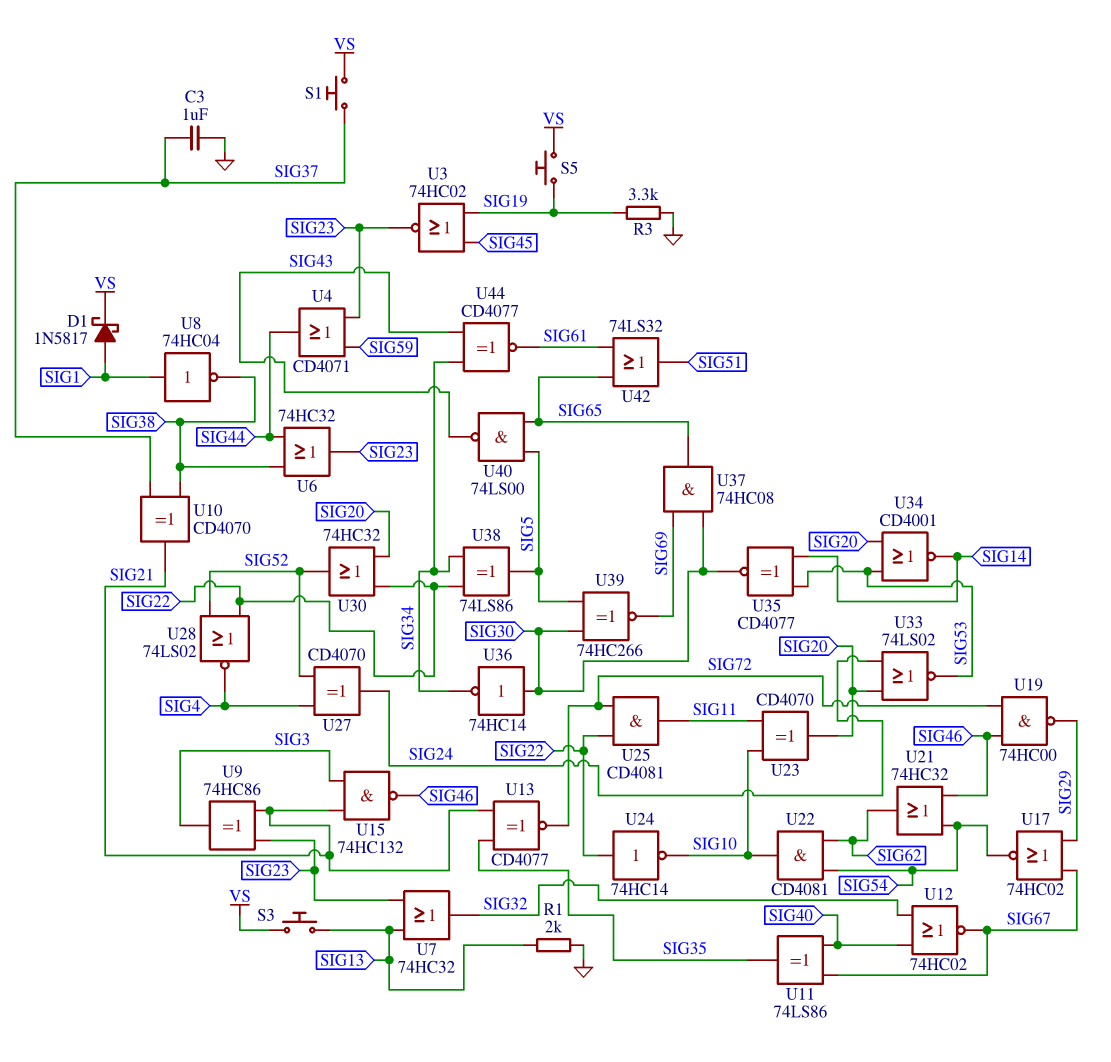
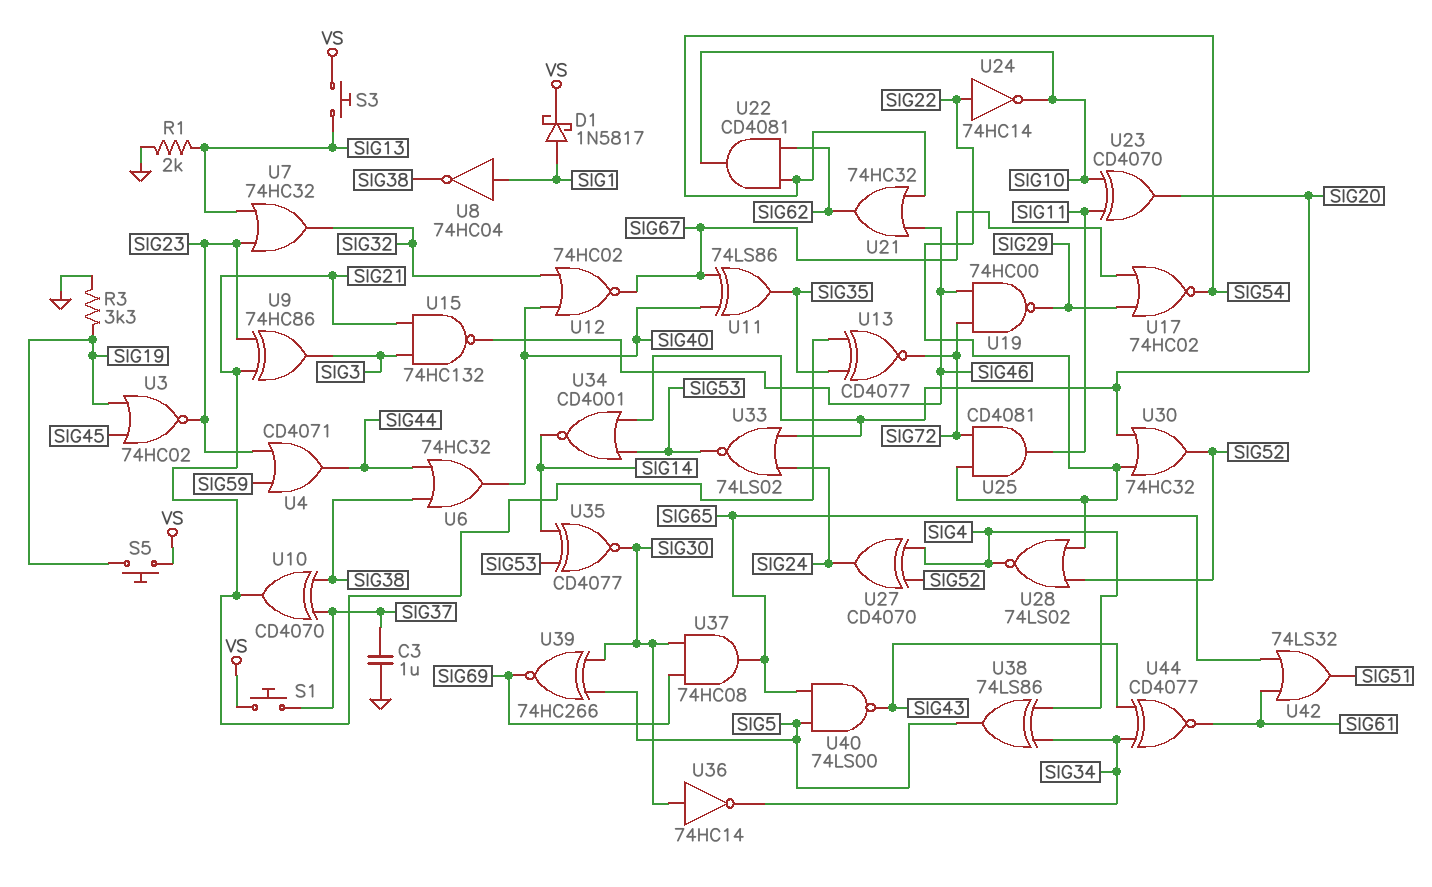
U6: OR 74HC32 (in SIG38, in SIG44, out SIG23) -> OR 74HC32 (in SIG38, in SIG44, out SIG40)
U38: XOR 74LS86 (in SIG22, in SIG34, out SIG5) -> XOR 74LS86 (in SIG4, in SIG34, out SIG5)

